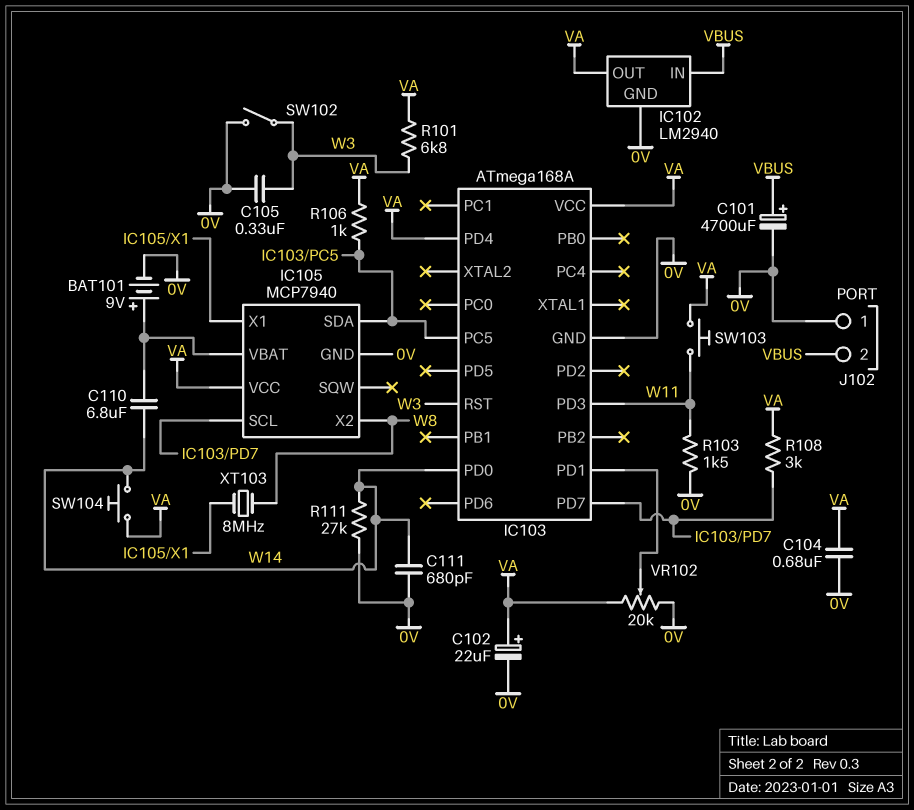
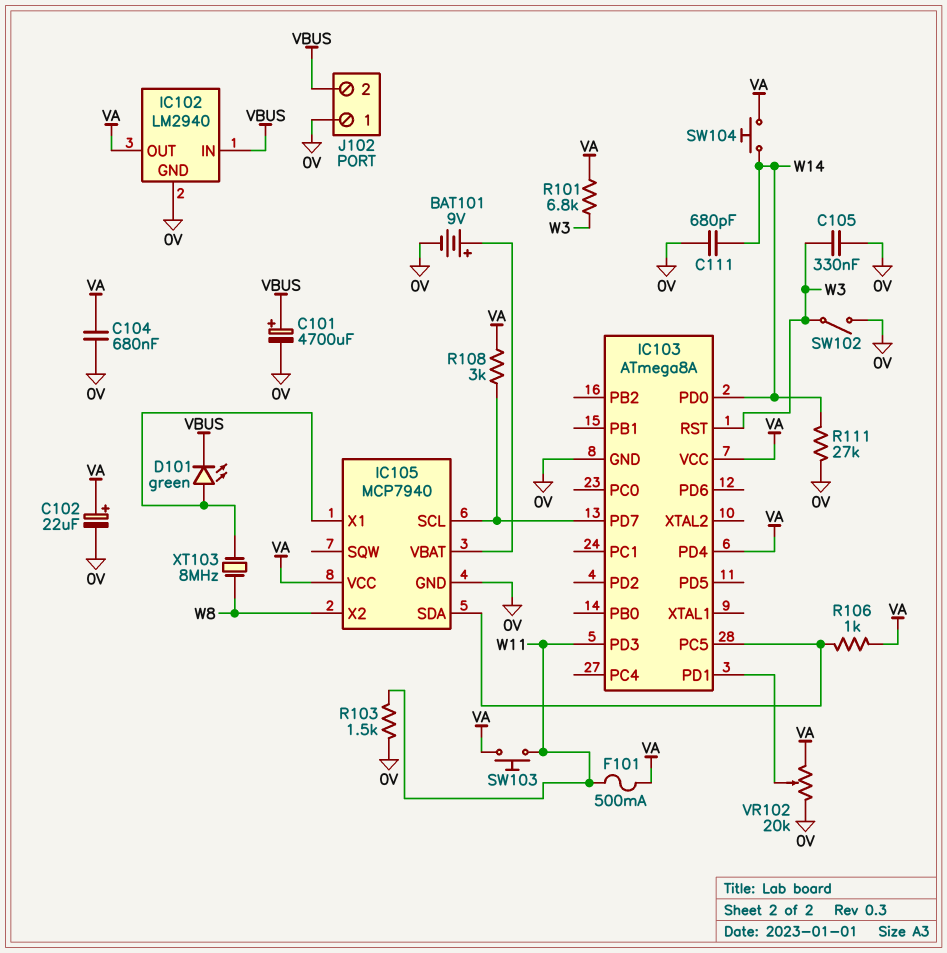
C110: 6.8uF (IC105/VBAT, W14) -> none
D101: none -> LED green (A IC105/X1, K VBUS)
F101: none -> 500mA (VA, W11)
IC103: ATmega168A -> ATmega8A

